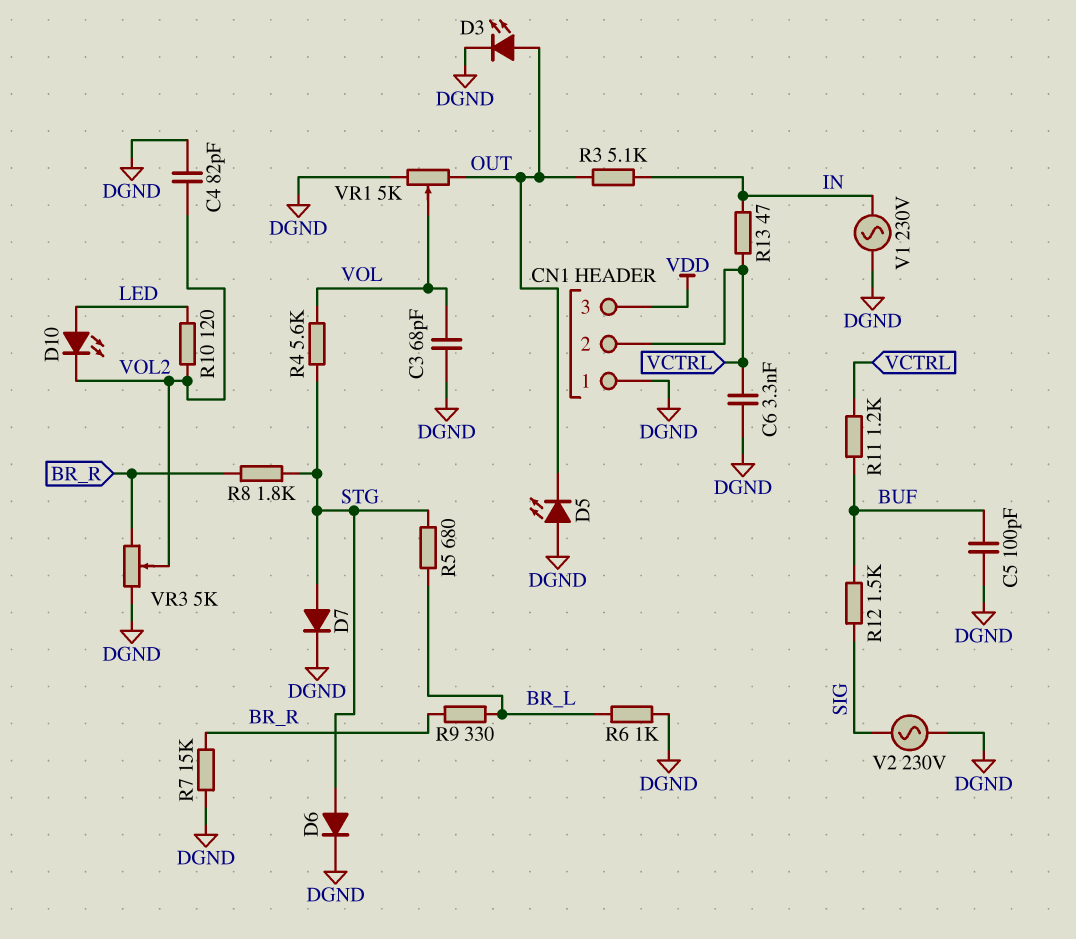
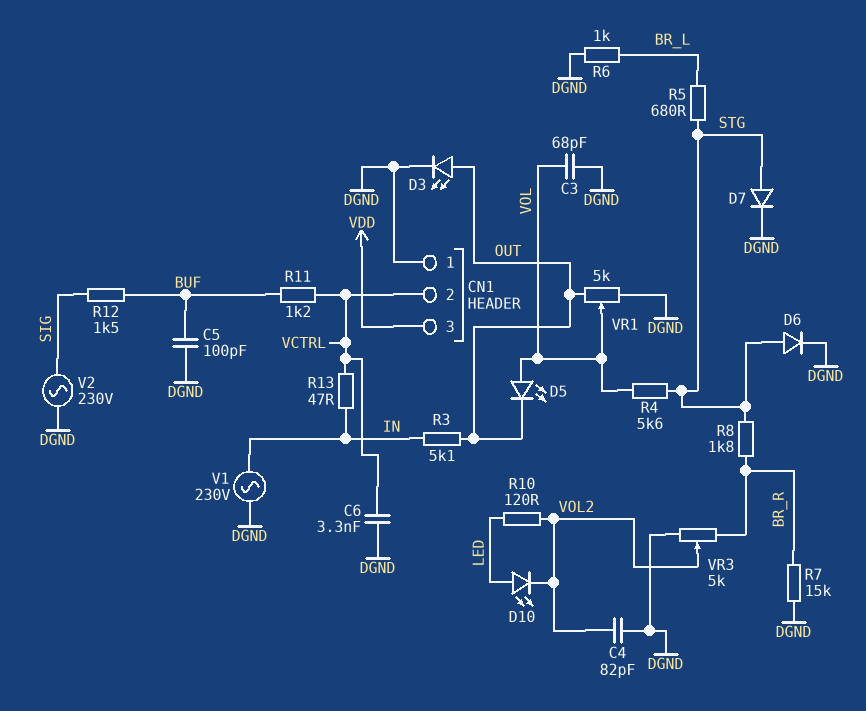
D5: LED (A DGND, K OUT) -> LED (A VOL, K OUT)
R9: 330 (BR_L, BR_R) -> none

